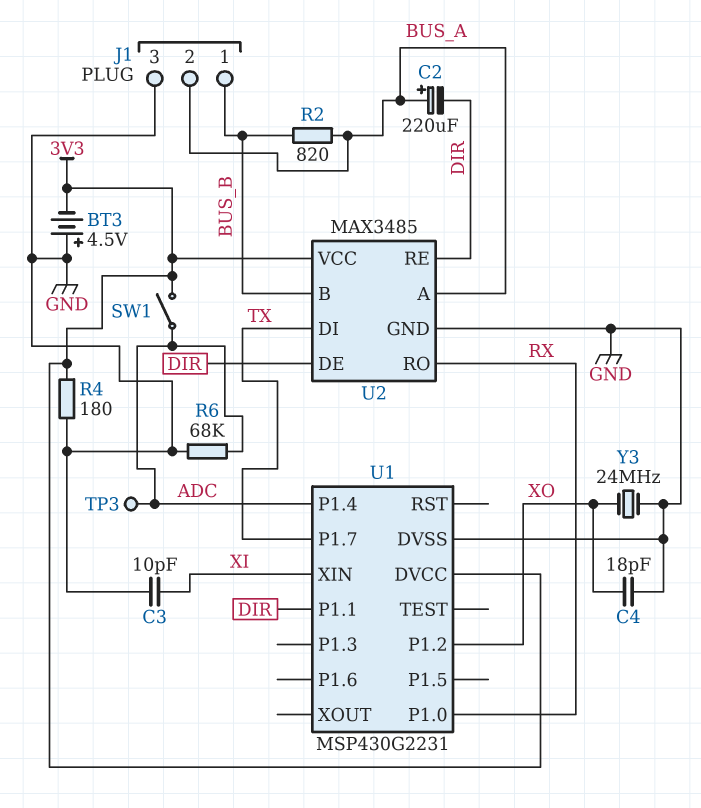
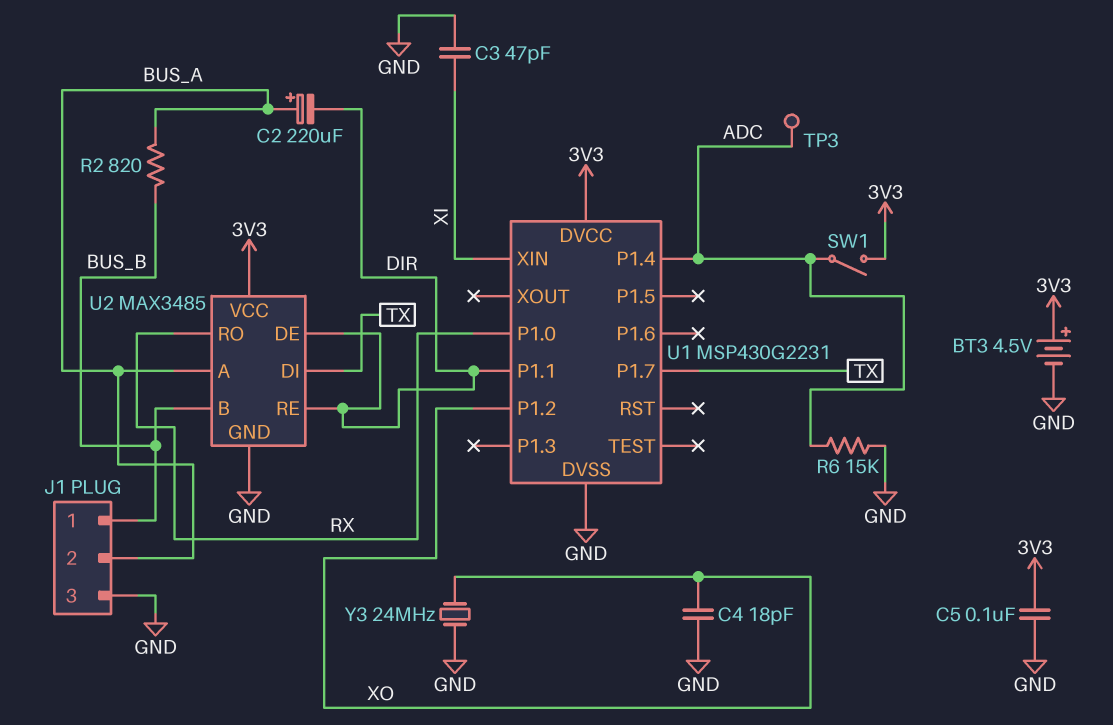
BT3: 4.5V (plus GND, minus 3V3) -> 4.5V (plus 3V3, minus GND)
C3: 10pF (GND, XI) -> 47pF (GND, XI)
C5: none -> 100nF (3V3, GND)
R4: 180 (3V3, GND) -> none
R6: 68k (ADC, GND) -> 15k (ADC, GND)

